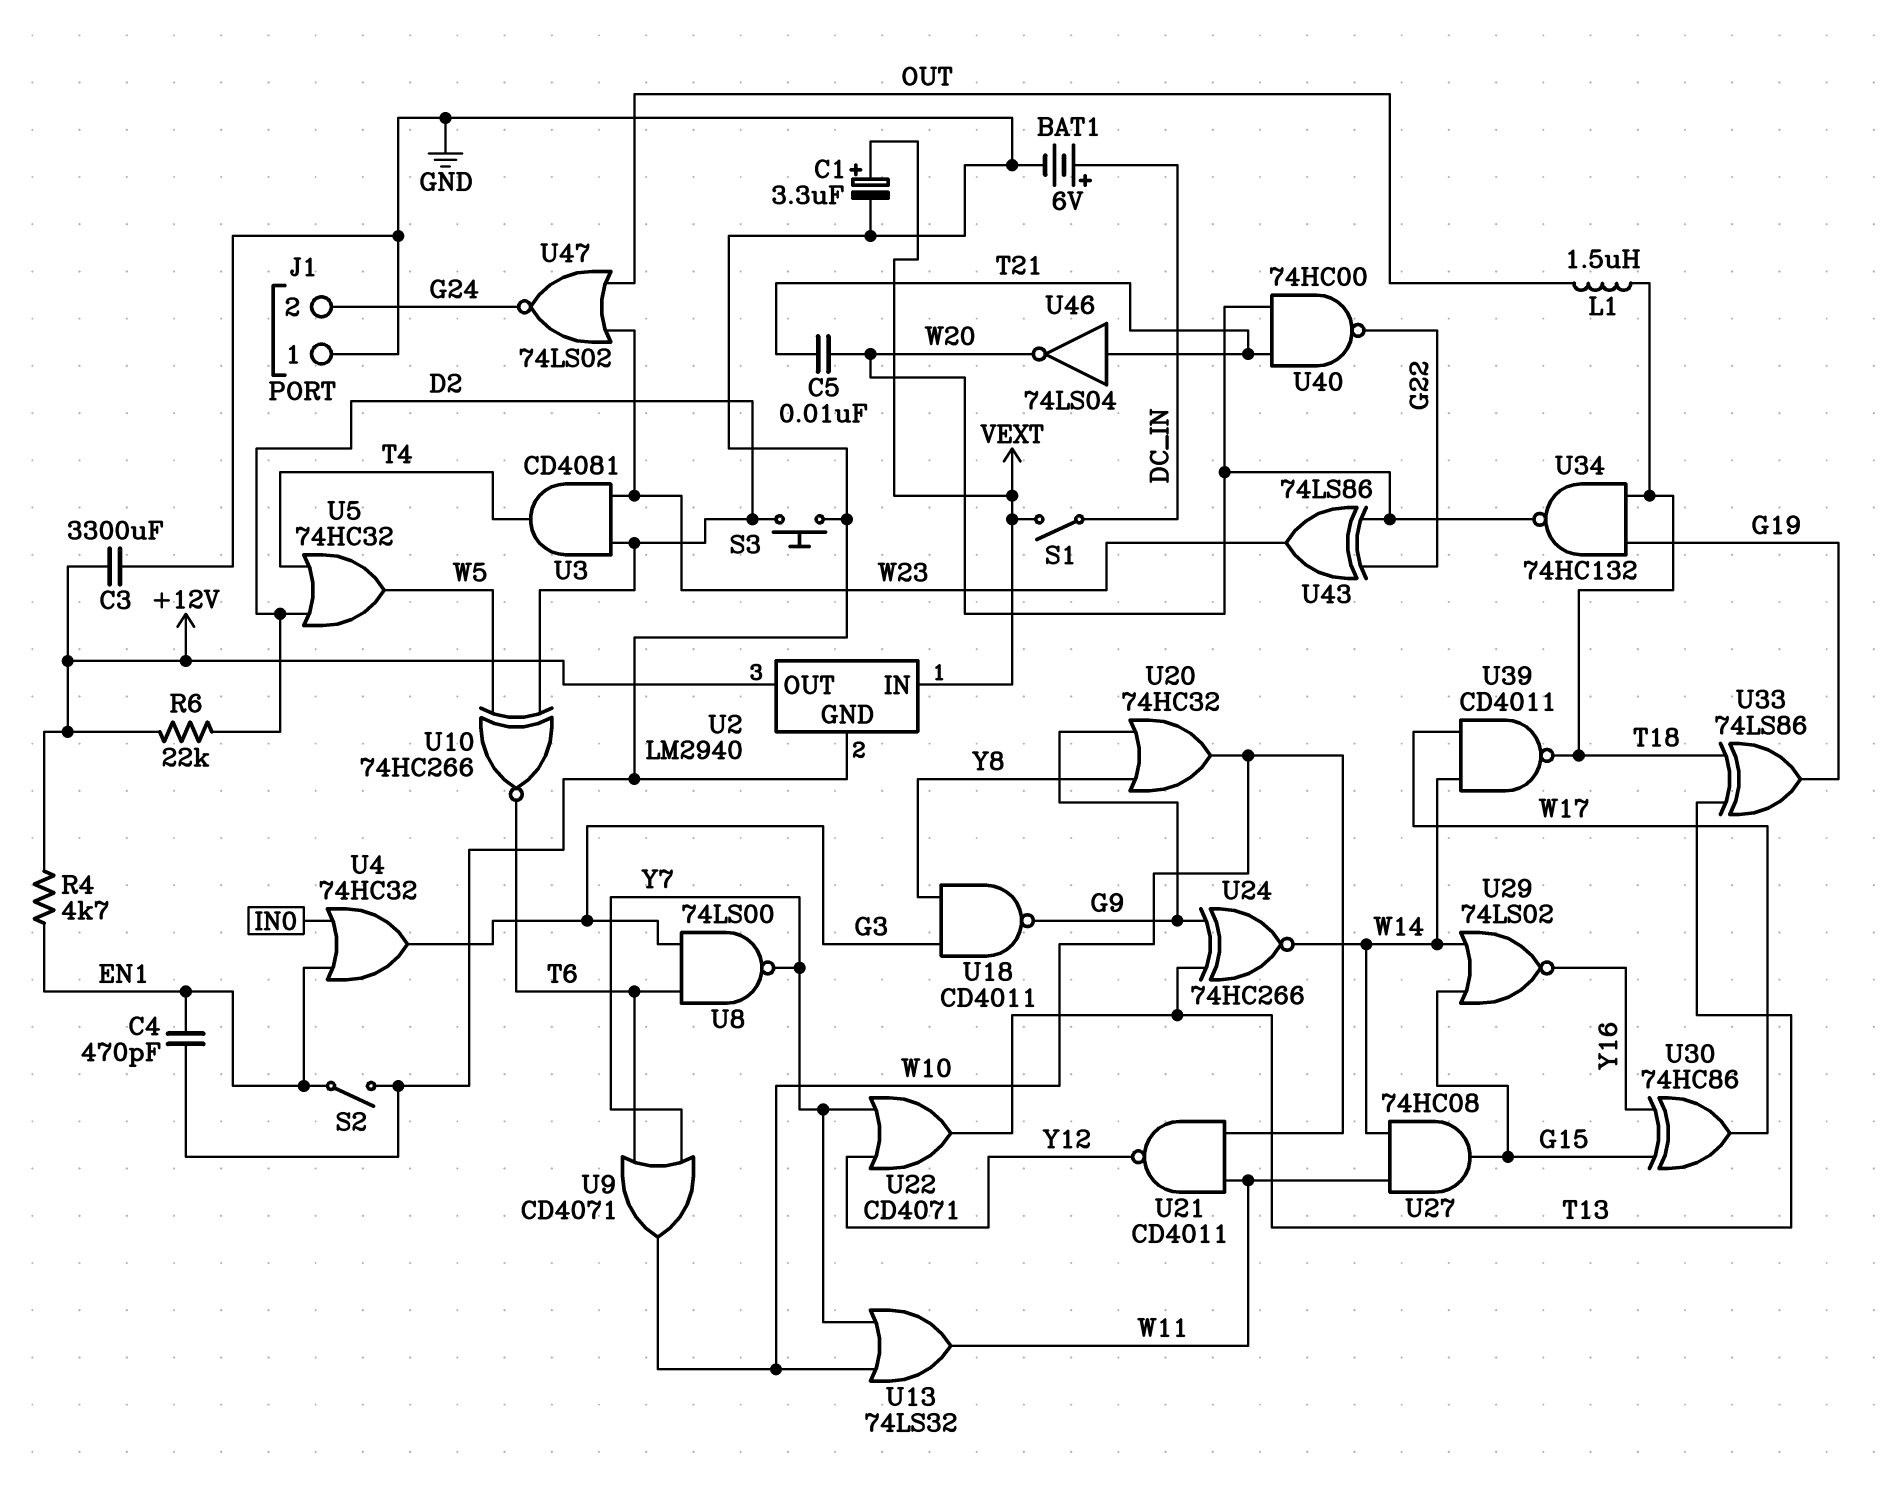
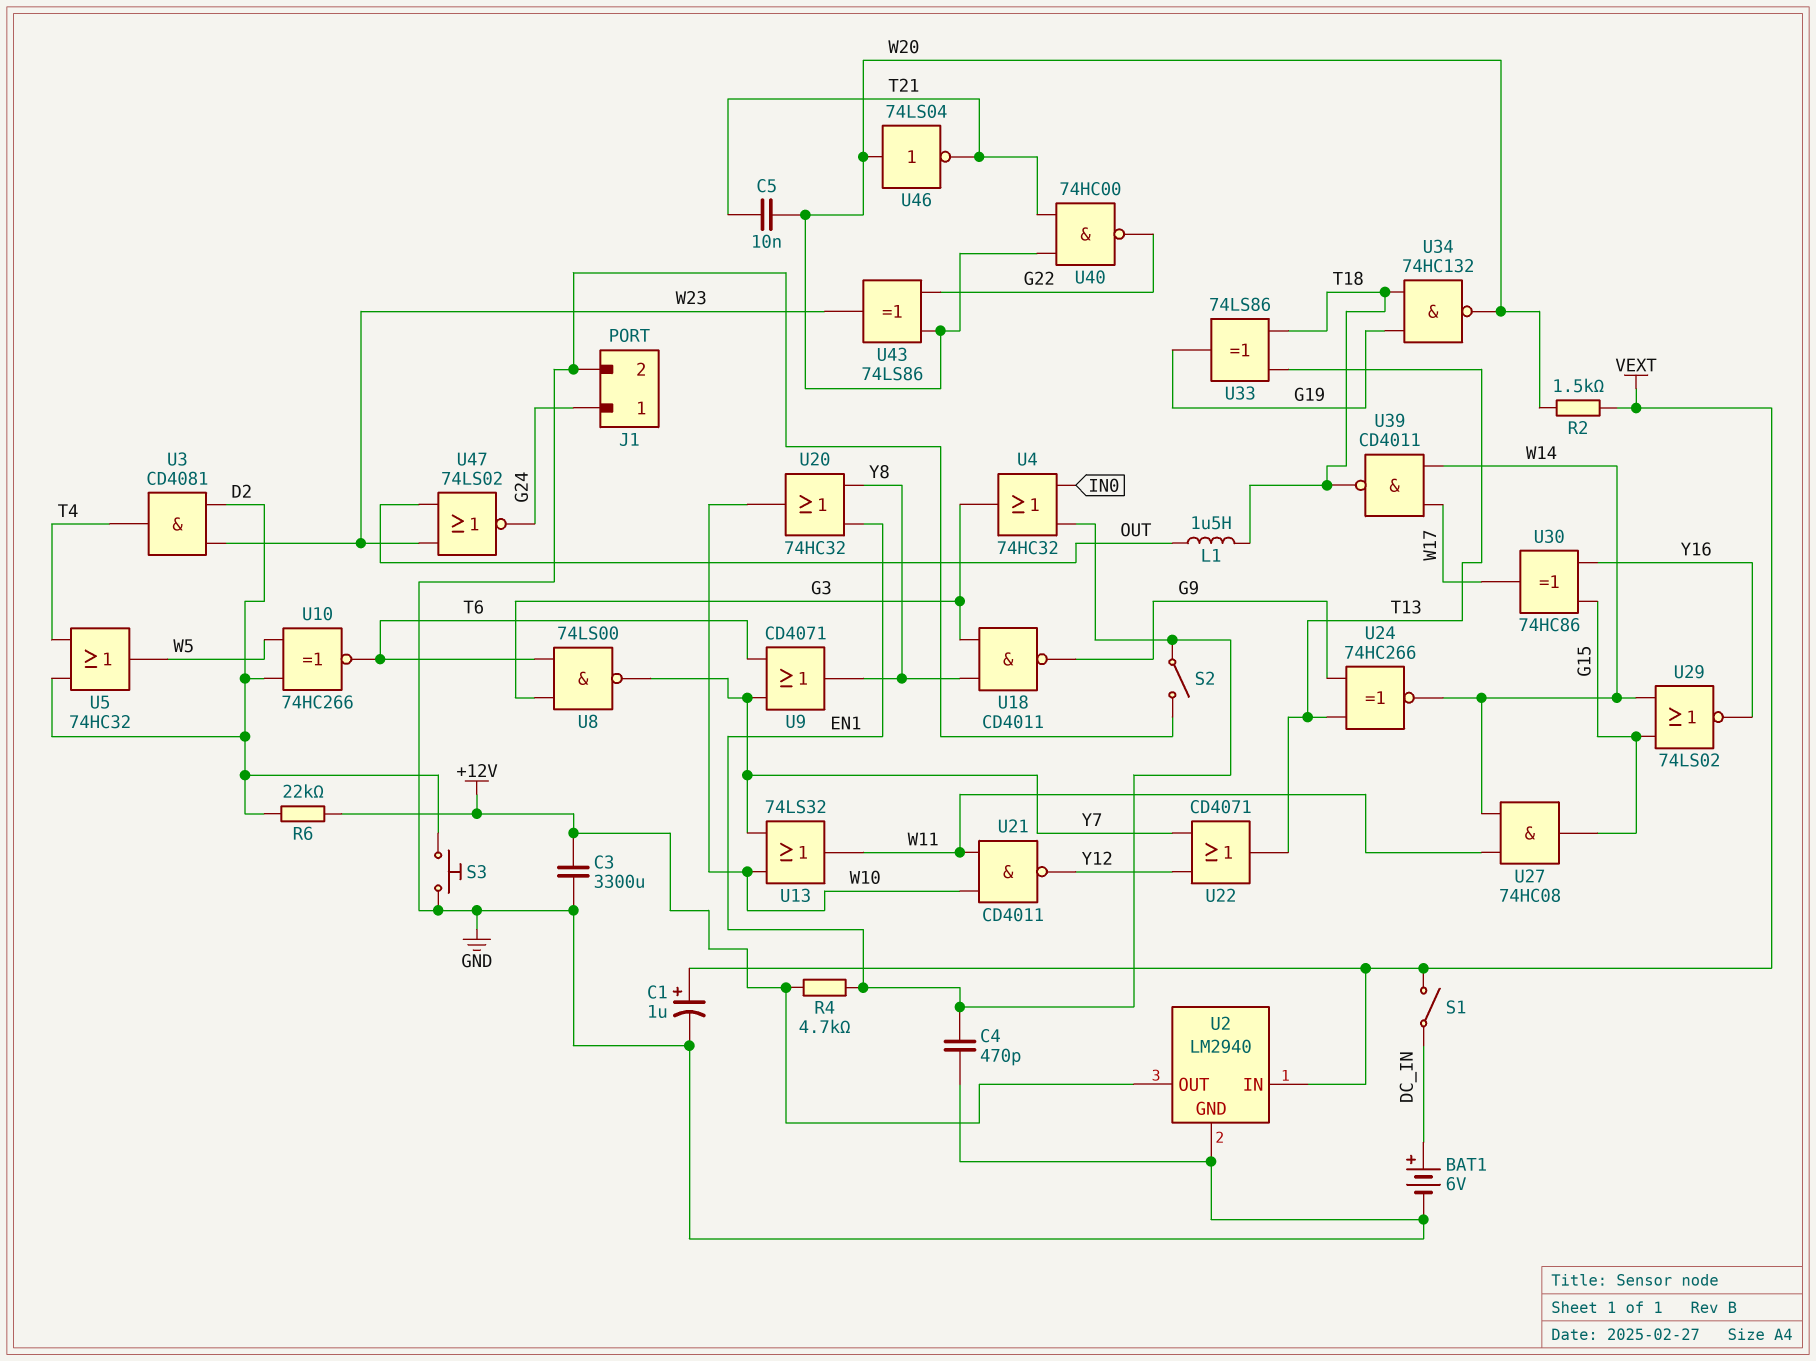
C1: 3.3uF (plus VEXT, minus GND) -> 1uF (plus VEXT, minus GND)
J1 pin 1: GND -> G24
J1 pin 2: G24 -> GND
R2: none -> 1.5k (VEXT, W20)
U9: OR CD4071 (in T6, in Y7, out W10) -> OR CD4071 (in T6, in Y7, out Y8)
U20: OR 74HC32 (in G9, in Y8, out W10) -> OR 74HC32 (in EN1, in Y8, out W10)
U46: NOT 74LS04 (in T21, out W20) -> NOT 74LS04 (in W20, out T21)

